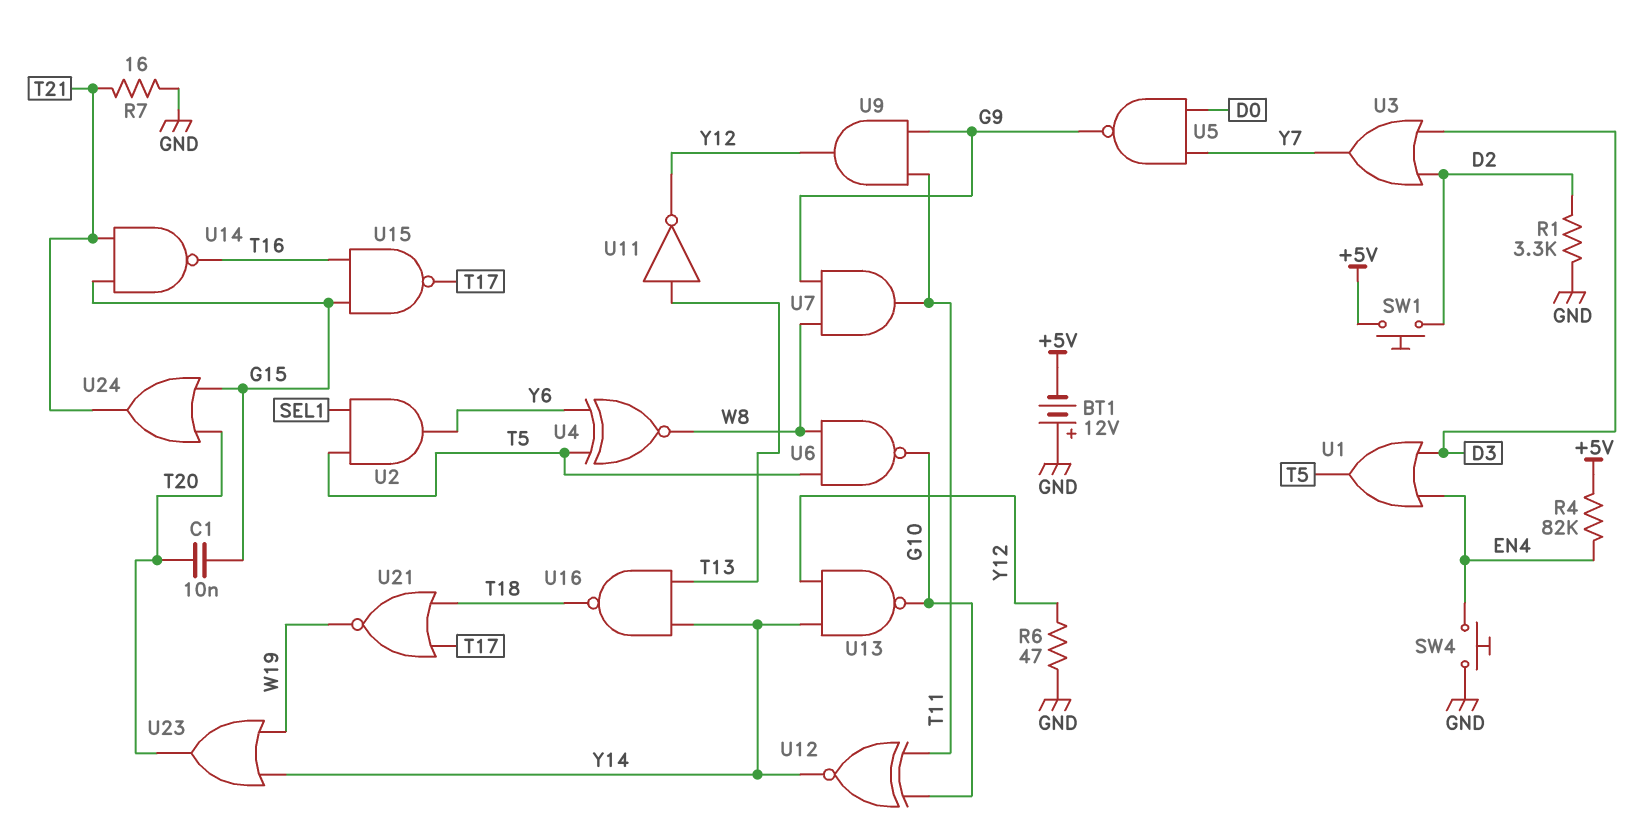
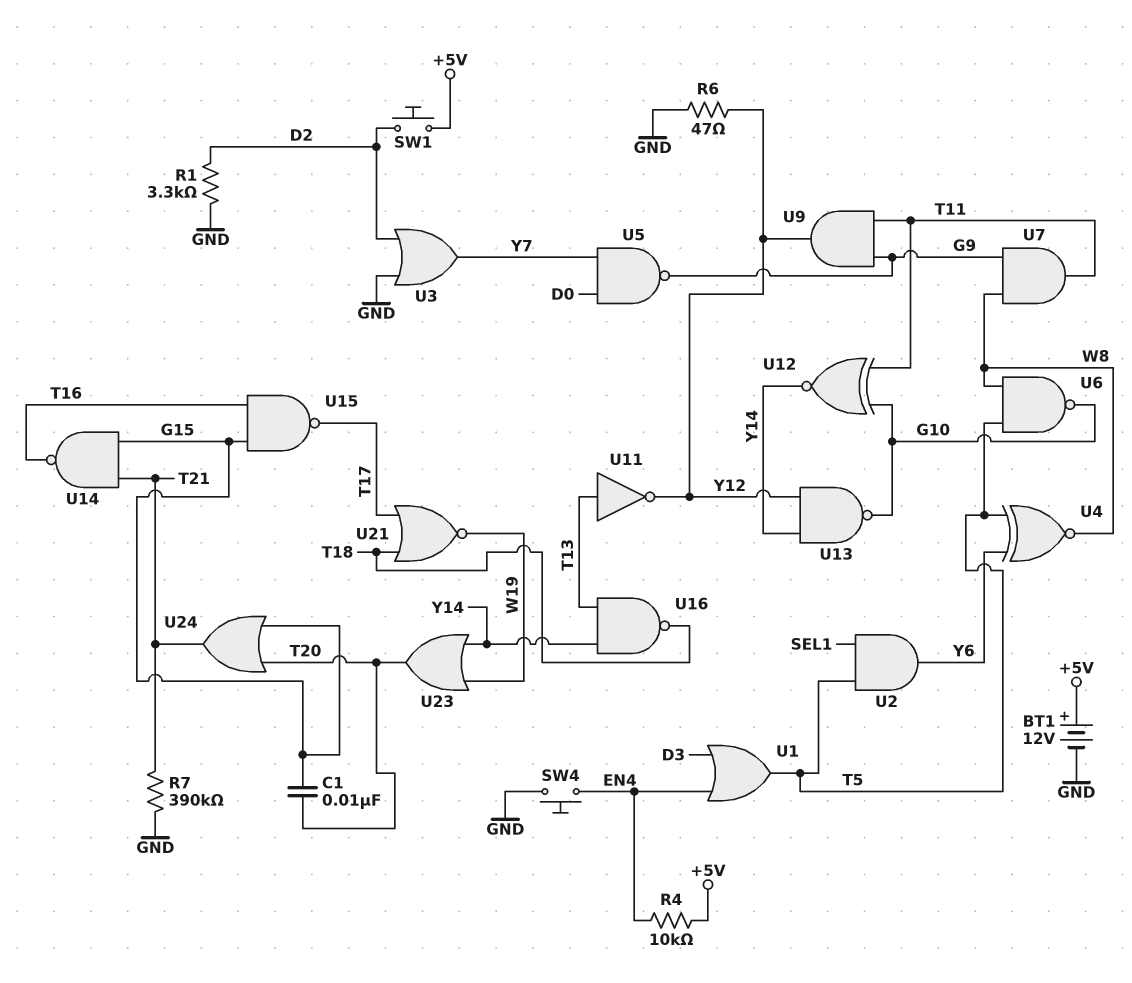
BT1: 12V (plus GND, minus +5V) -> 12V (plus +5V, minus GND)
R4: 82k (+5V, EN4) -> 10k (+5V, EN4)
R7: 16 (GND, T21) -> 390k (GND, T21)
U3: OR (in D2, in D3, out Y7) -> OR (in D2, in GND, out Y7)

